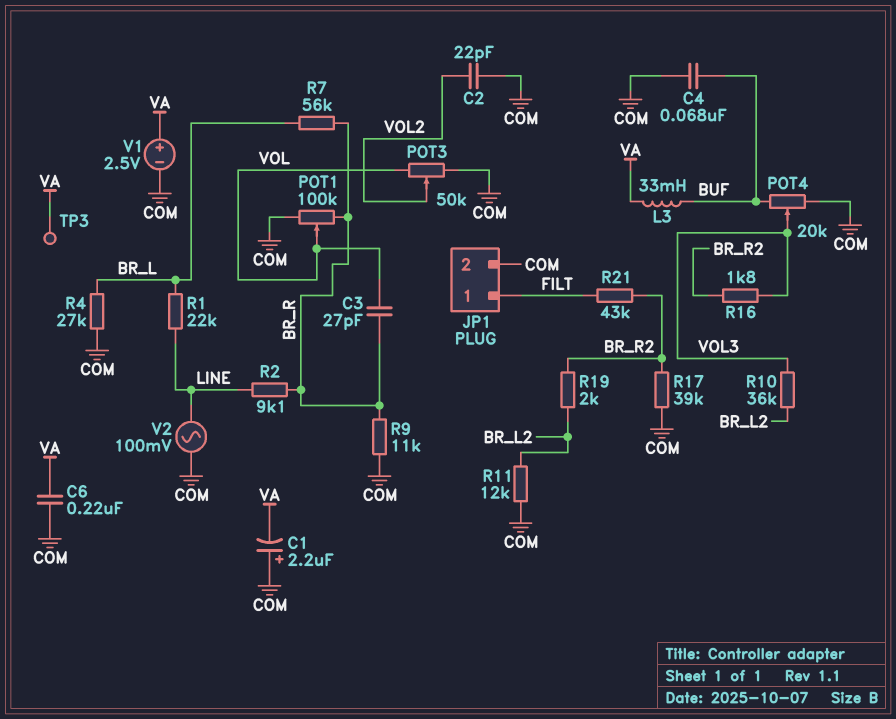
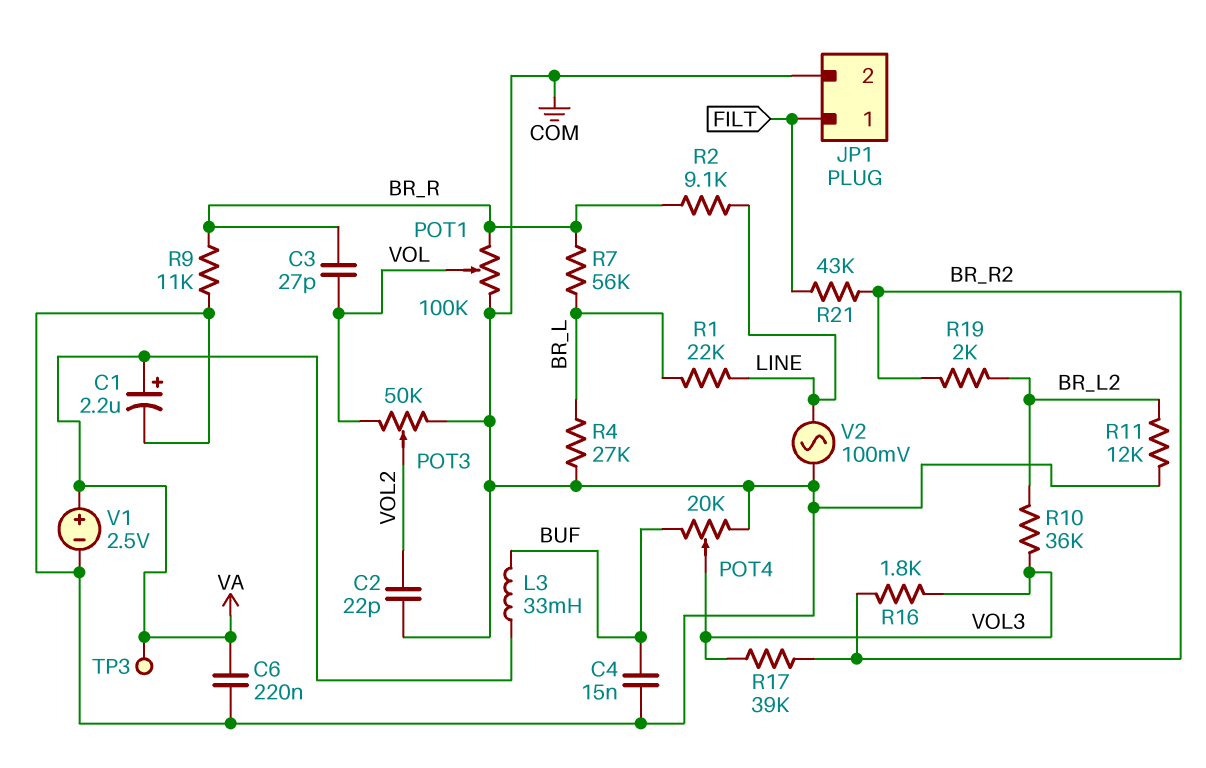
C1: 2.2uF (plus COM, minus VA) -> 2.2uF (plus VA, minus COM)
C4: 68nF (BUF, COM) -> 15nF (BUF, COM)
R17: 39k (BR_R2, COM) -> 39k (BR_R2, VOL3)

